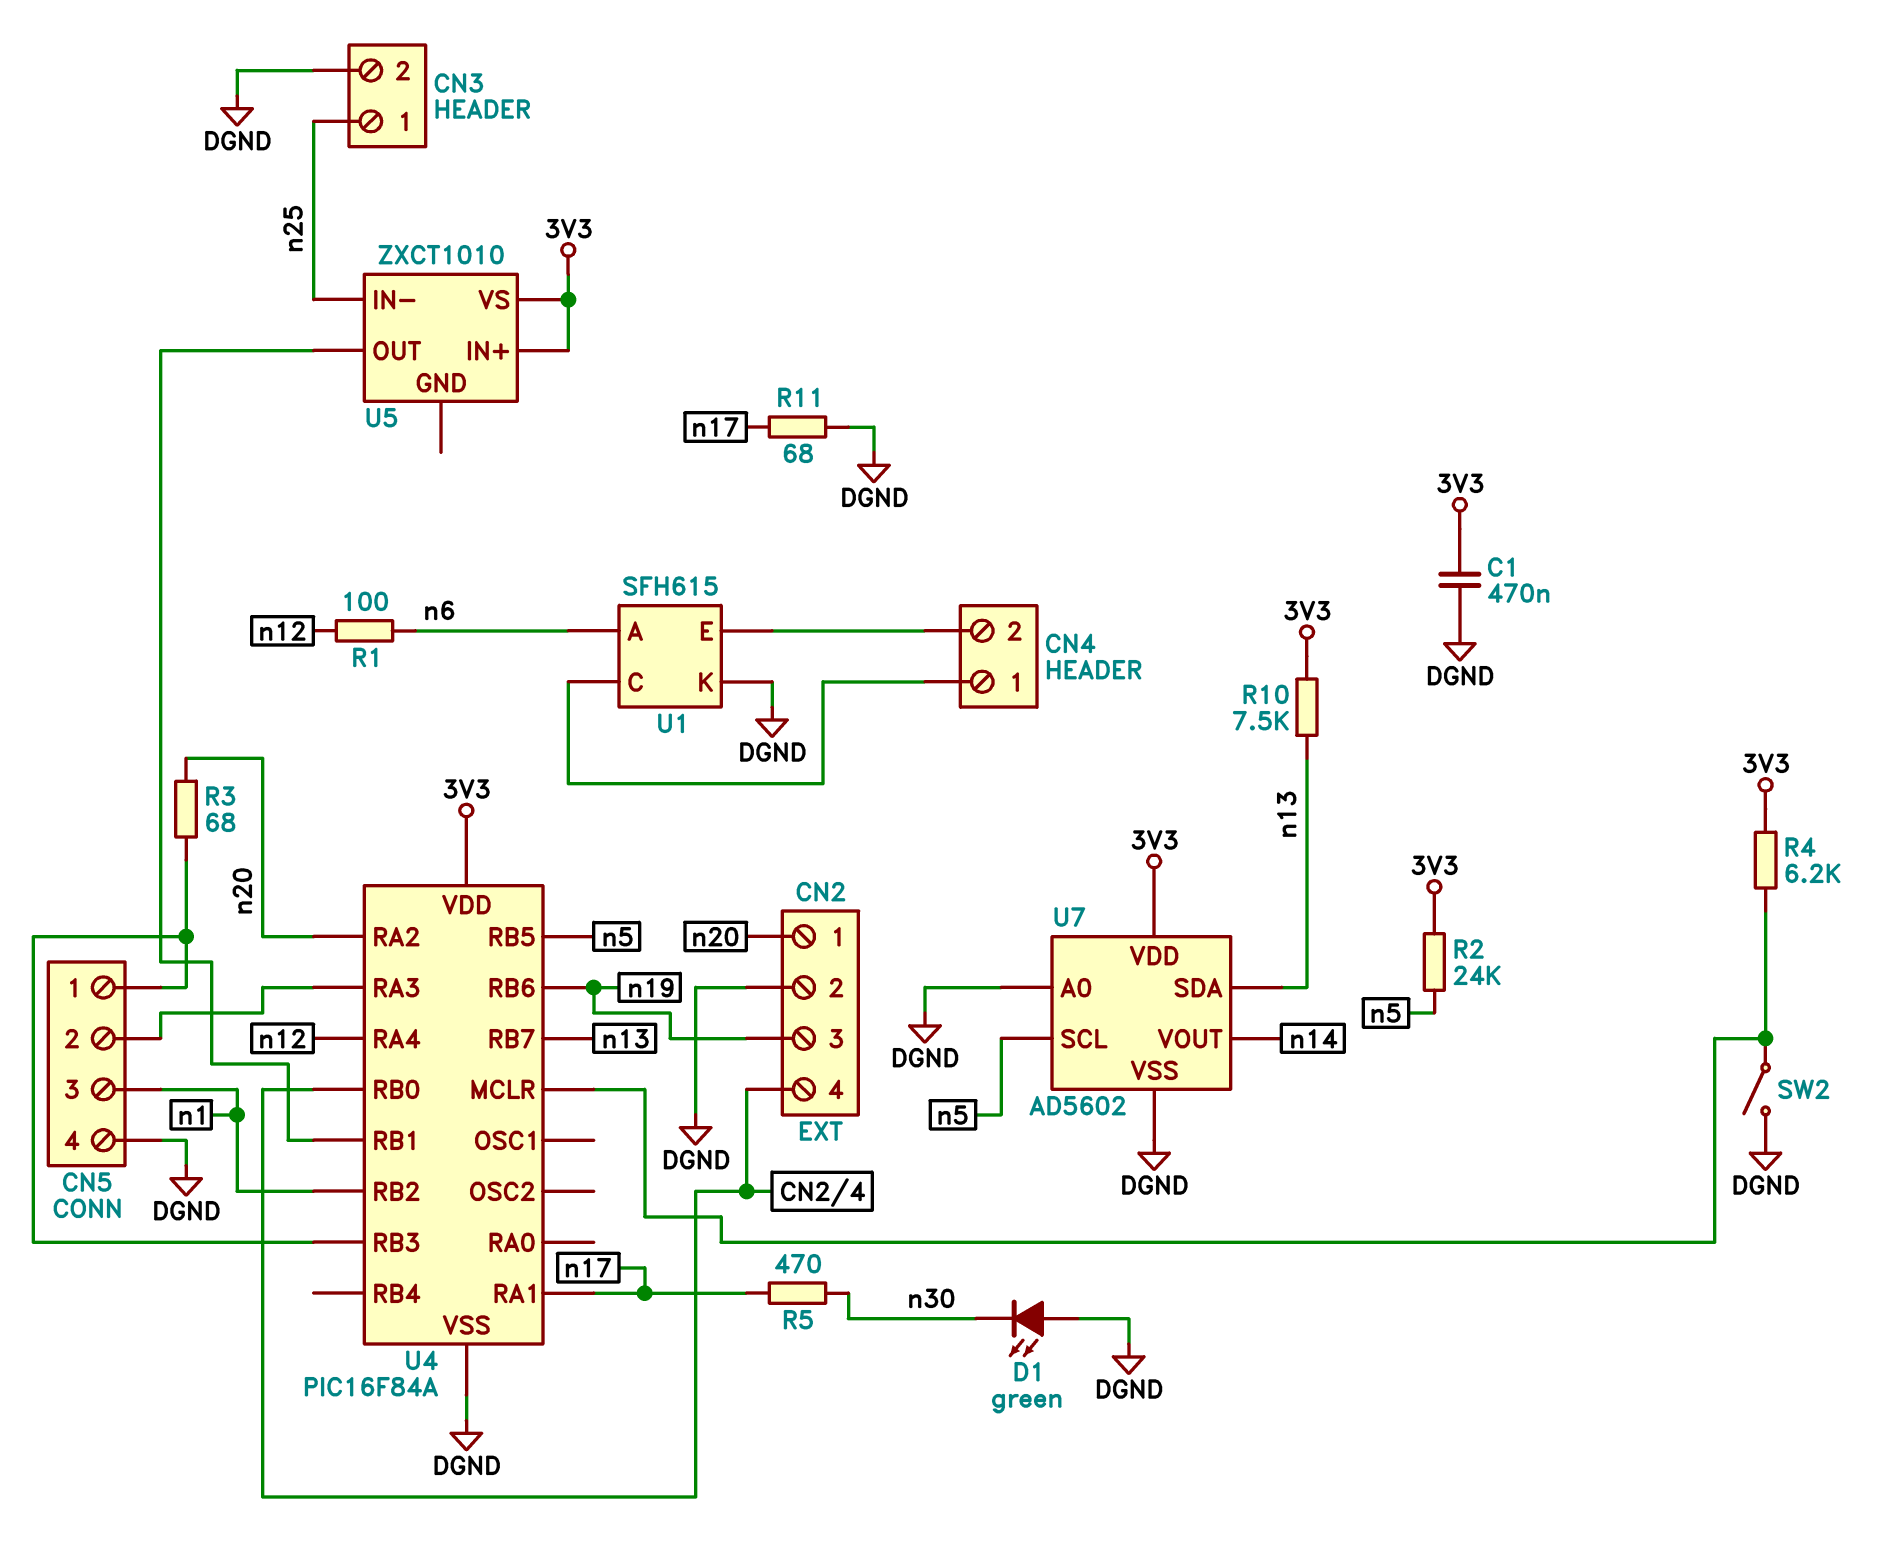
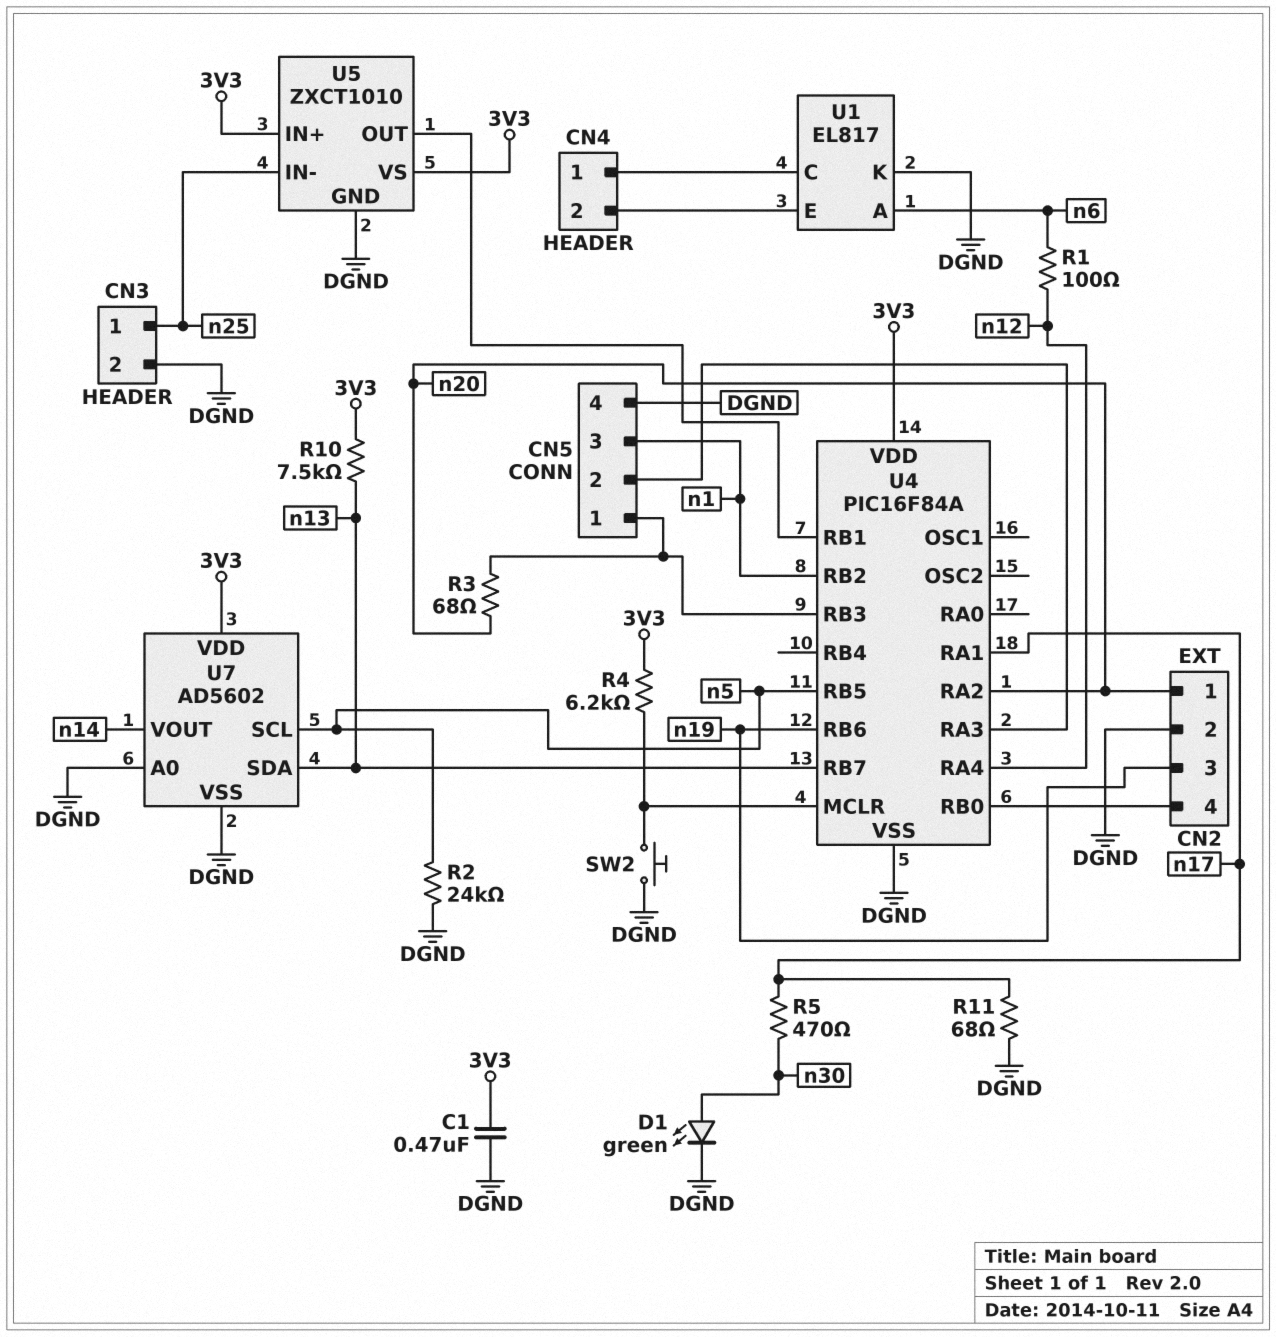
D1: LED green (A DGND, K n30) -> LED green (A n30, K DGND)
R2: 24k (3V3, n5) -> 24k (DGND, n5)
SW2: switch (DGND, U4/MCLR) -> button (DGND, U4/MCLR)
U1: SFH615 -> EL817
U5 pin GND: none -> DGND

